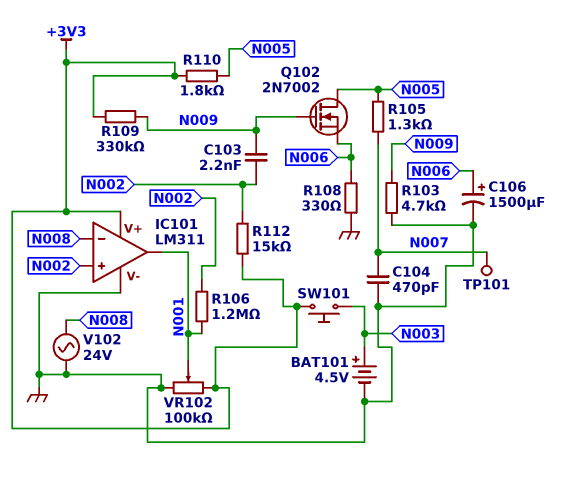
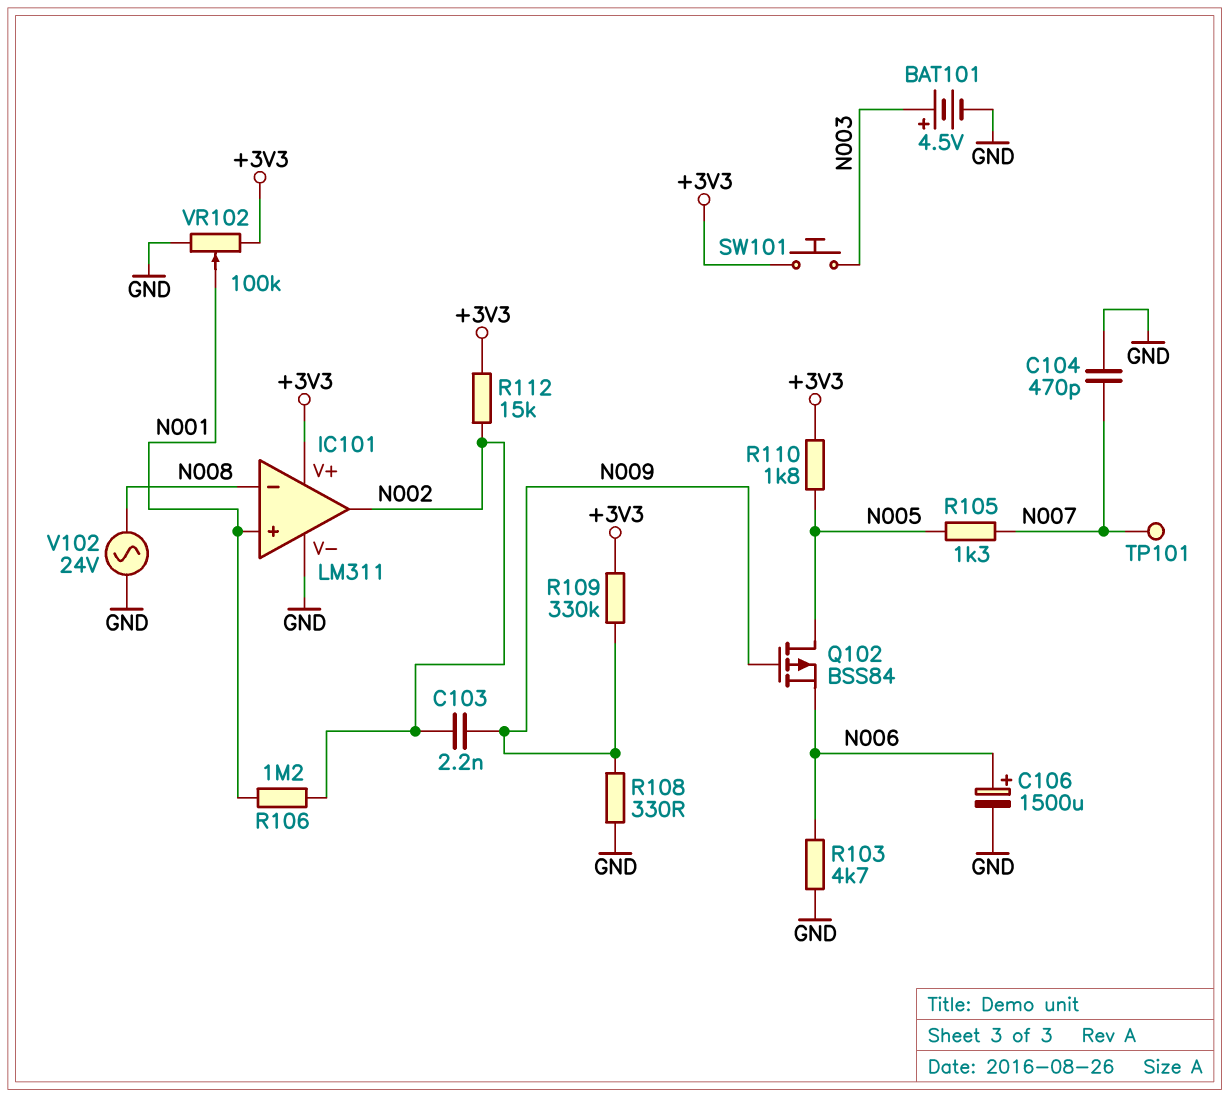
IC101 pin in+: N002 -> N001
IC101 pin out: N001 -> N002
Q102: NMOS 2N7002 (G N009, D N005, S N006) -> PMOS BSS84 (G N009, D N005, S N006)
R103: 4.7k (GND, N009) -> 4.7k (GND, N006)
R108: 330 (GND, N006) -> 330 (GND, N009)

